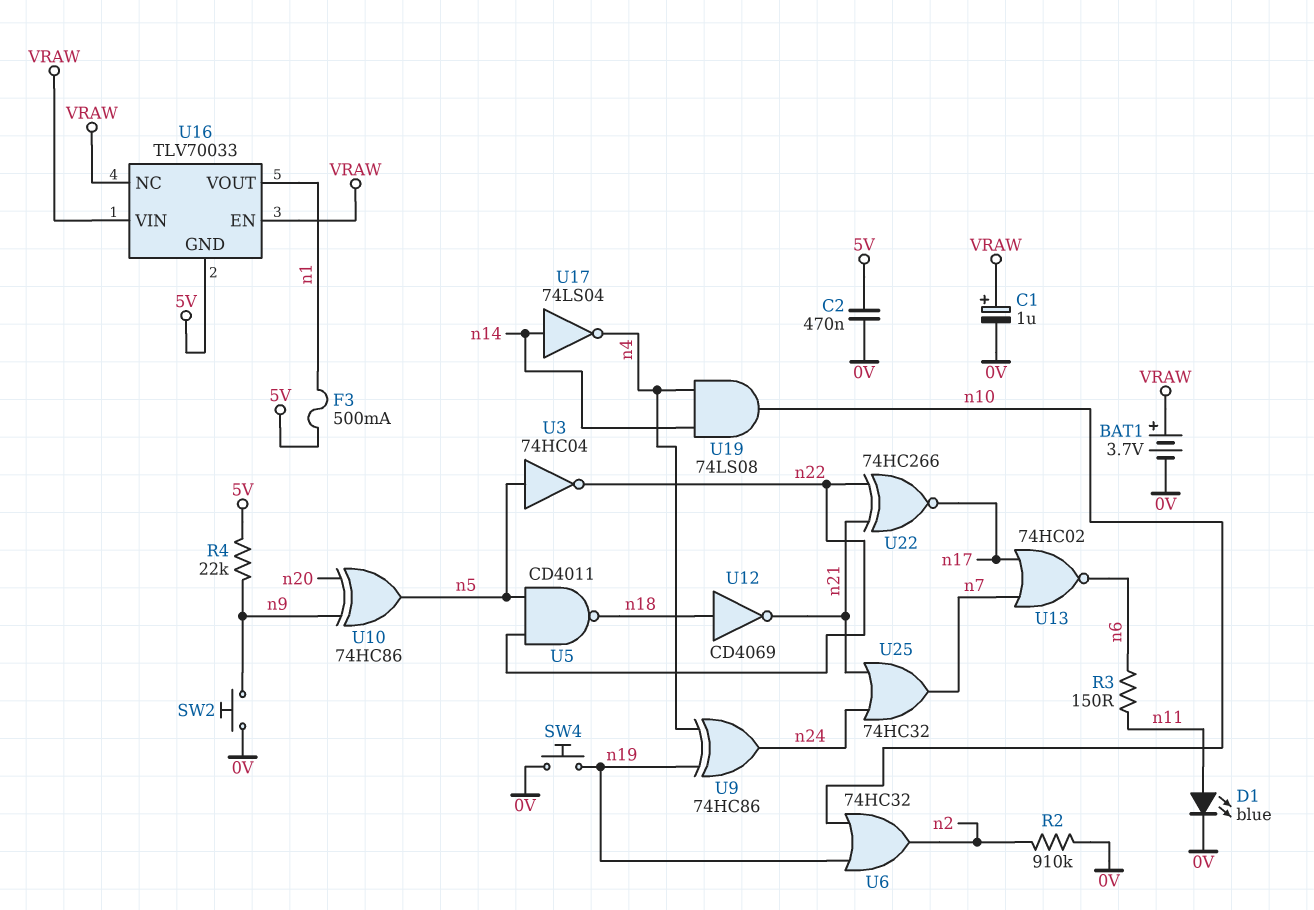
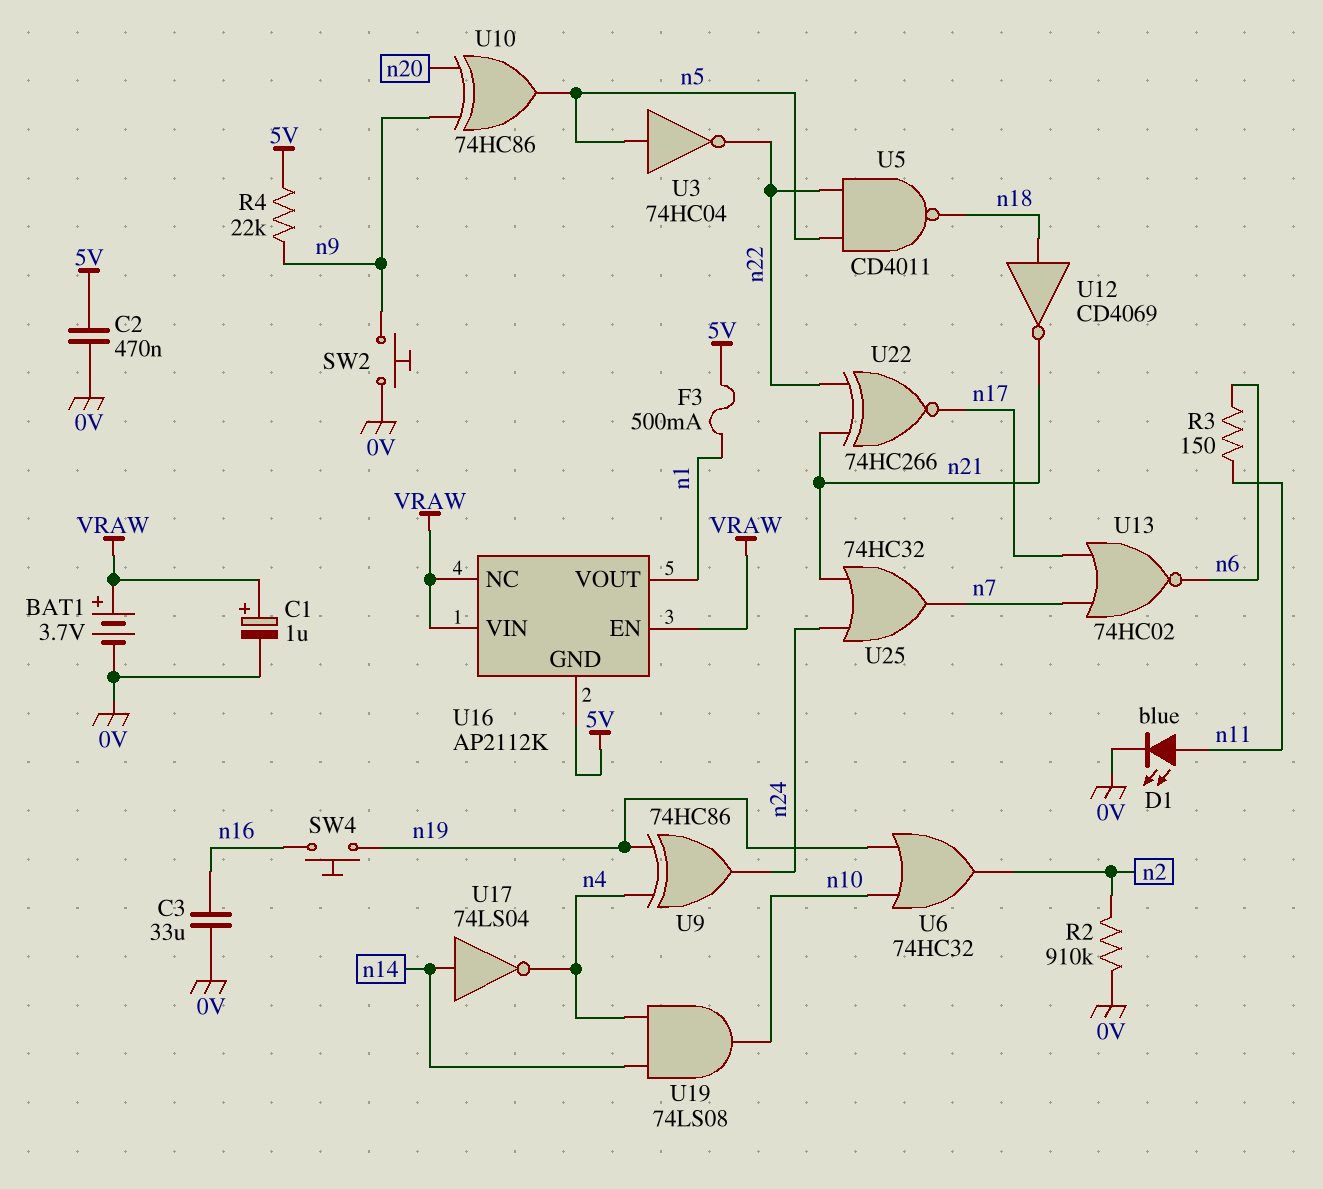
C3: none -> 33uF (0V, n16)
SW4: button (0V, n19) -> button (n16, n19)
U16: TLV70033 -> AP2112K

